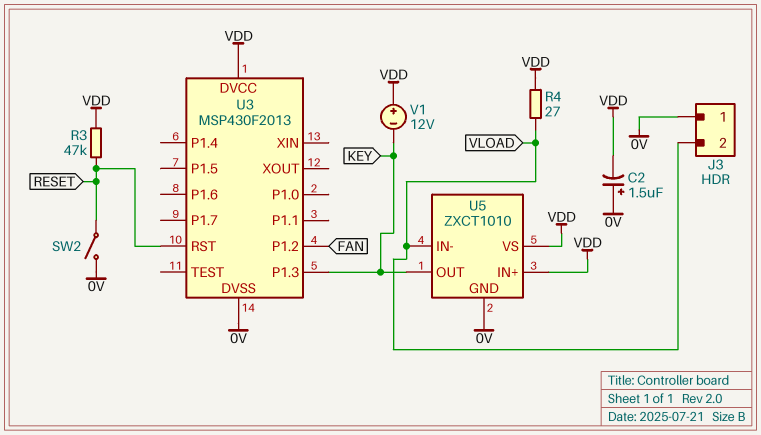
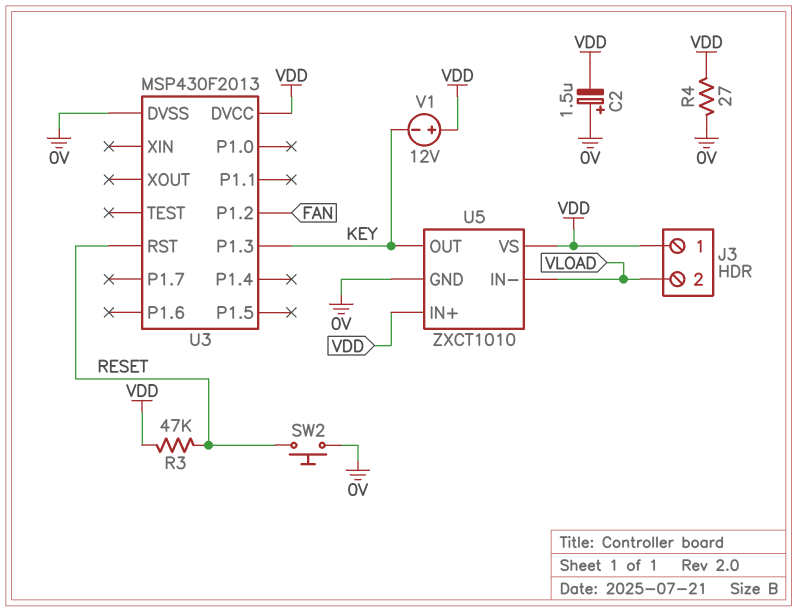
J3 pin 1: 0V -> VDD
R4: 27 (VDD, VLOAD) -> 27 (0V, VDD)
SW2: switch (0V, RESET) -> button (0V, RESET)

